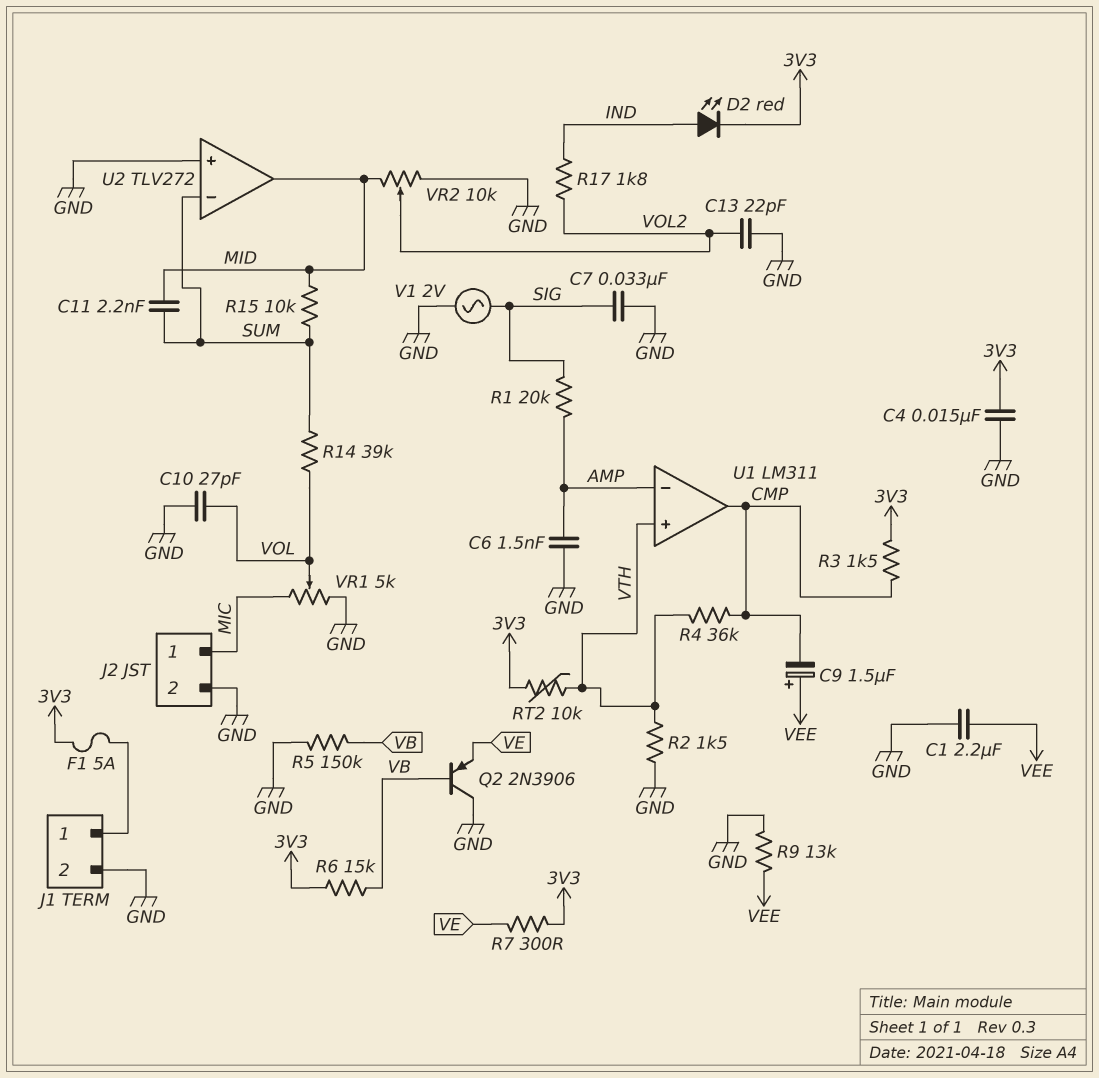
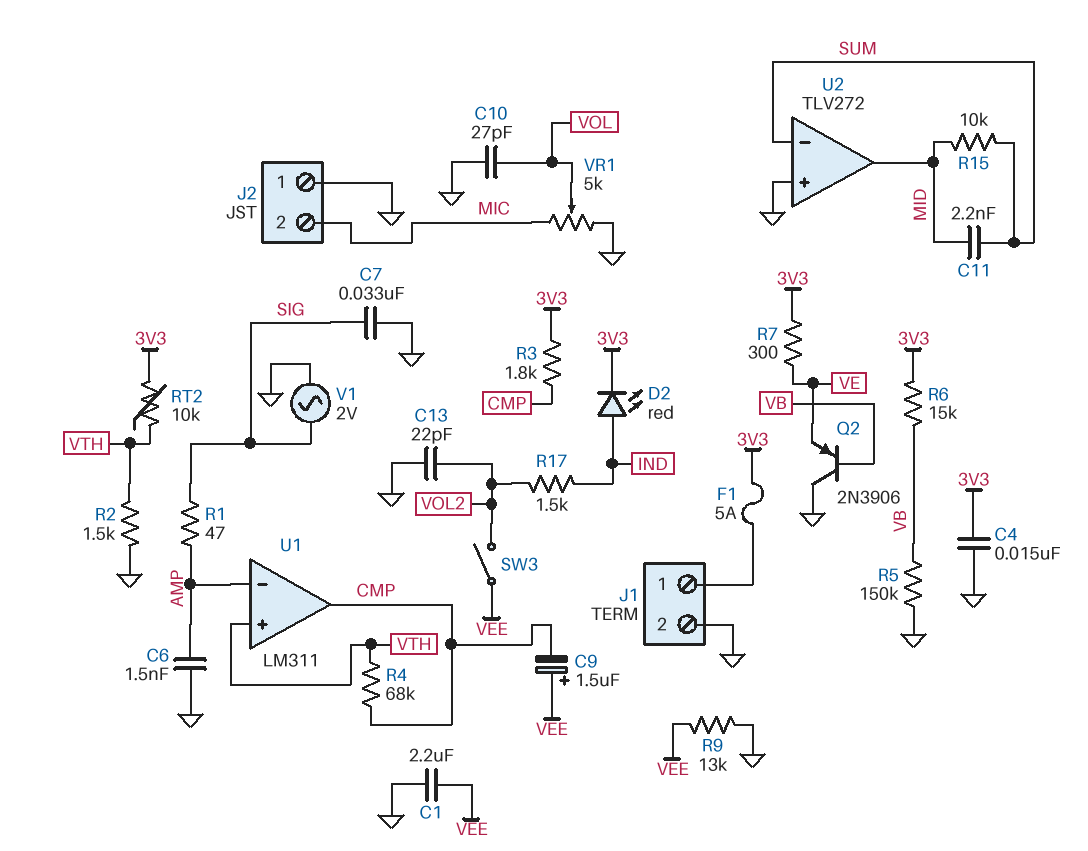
J2 pin 1: MIC -> GND
J2 pin 2: GND -> MIC
R1: 20k (AMP, SIG) -> 47 (AMP, SIG)
R3: 1.5k (3V3, CMP) -> 1.8k (3V3, CMP)
R4: 36k (CMP, VTH) -> 68k (CMP, VTH)
R14: 39k (SUM, VOL) -> none
R17: 1.8k (IND, VOL2) -> 1.5k (IND, VOL2)
SW3: none -> switch (VEE, VOL2)
VR2: 10k (GND, MID, wiper VOL2) -> none

